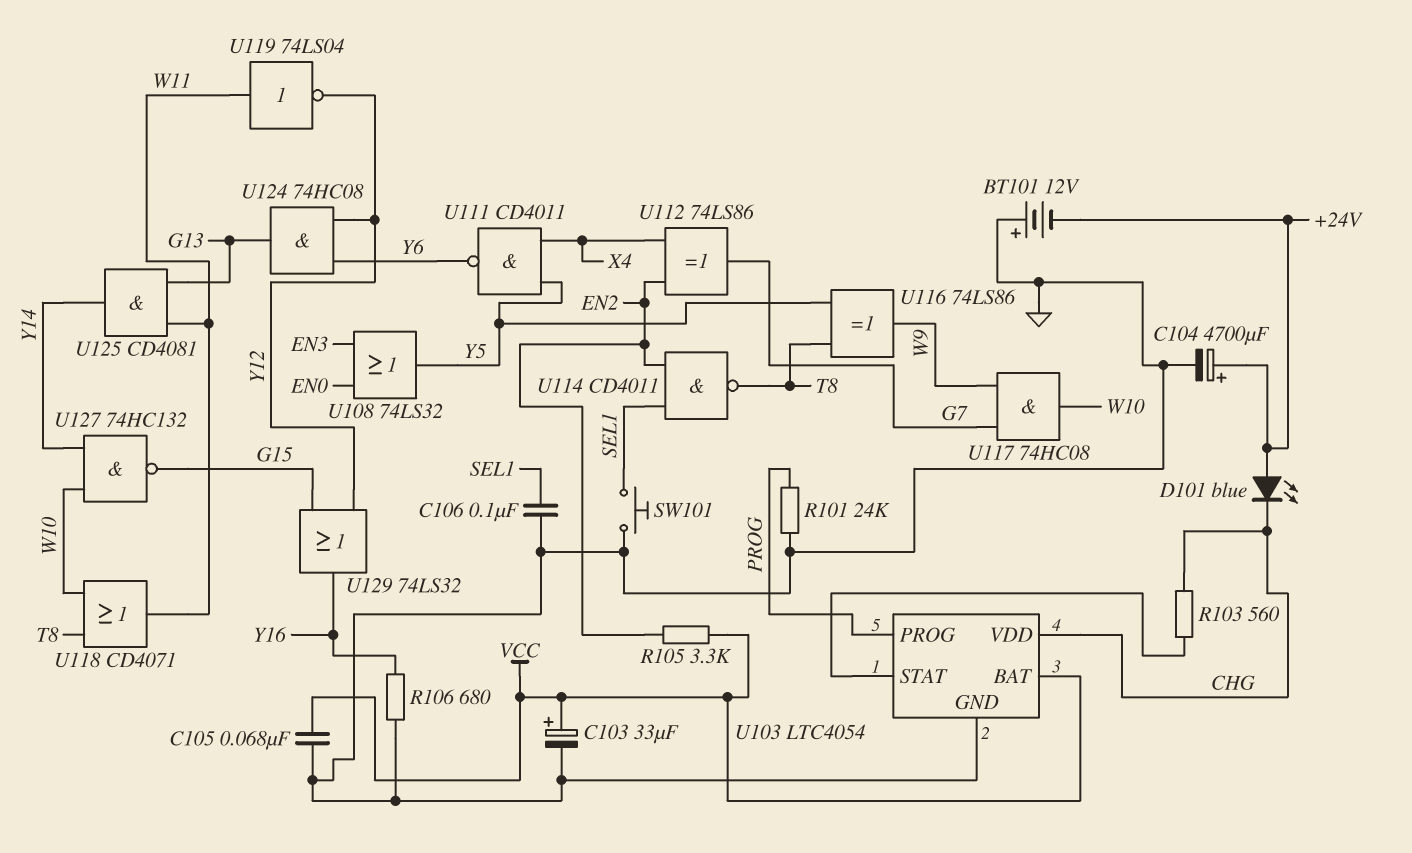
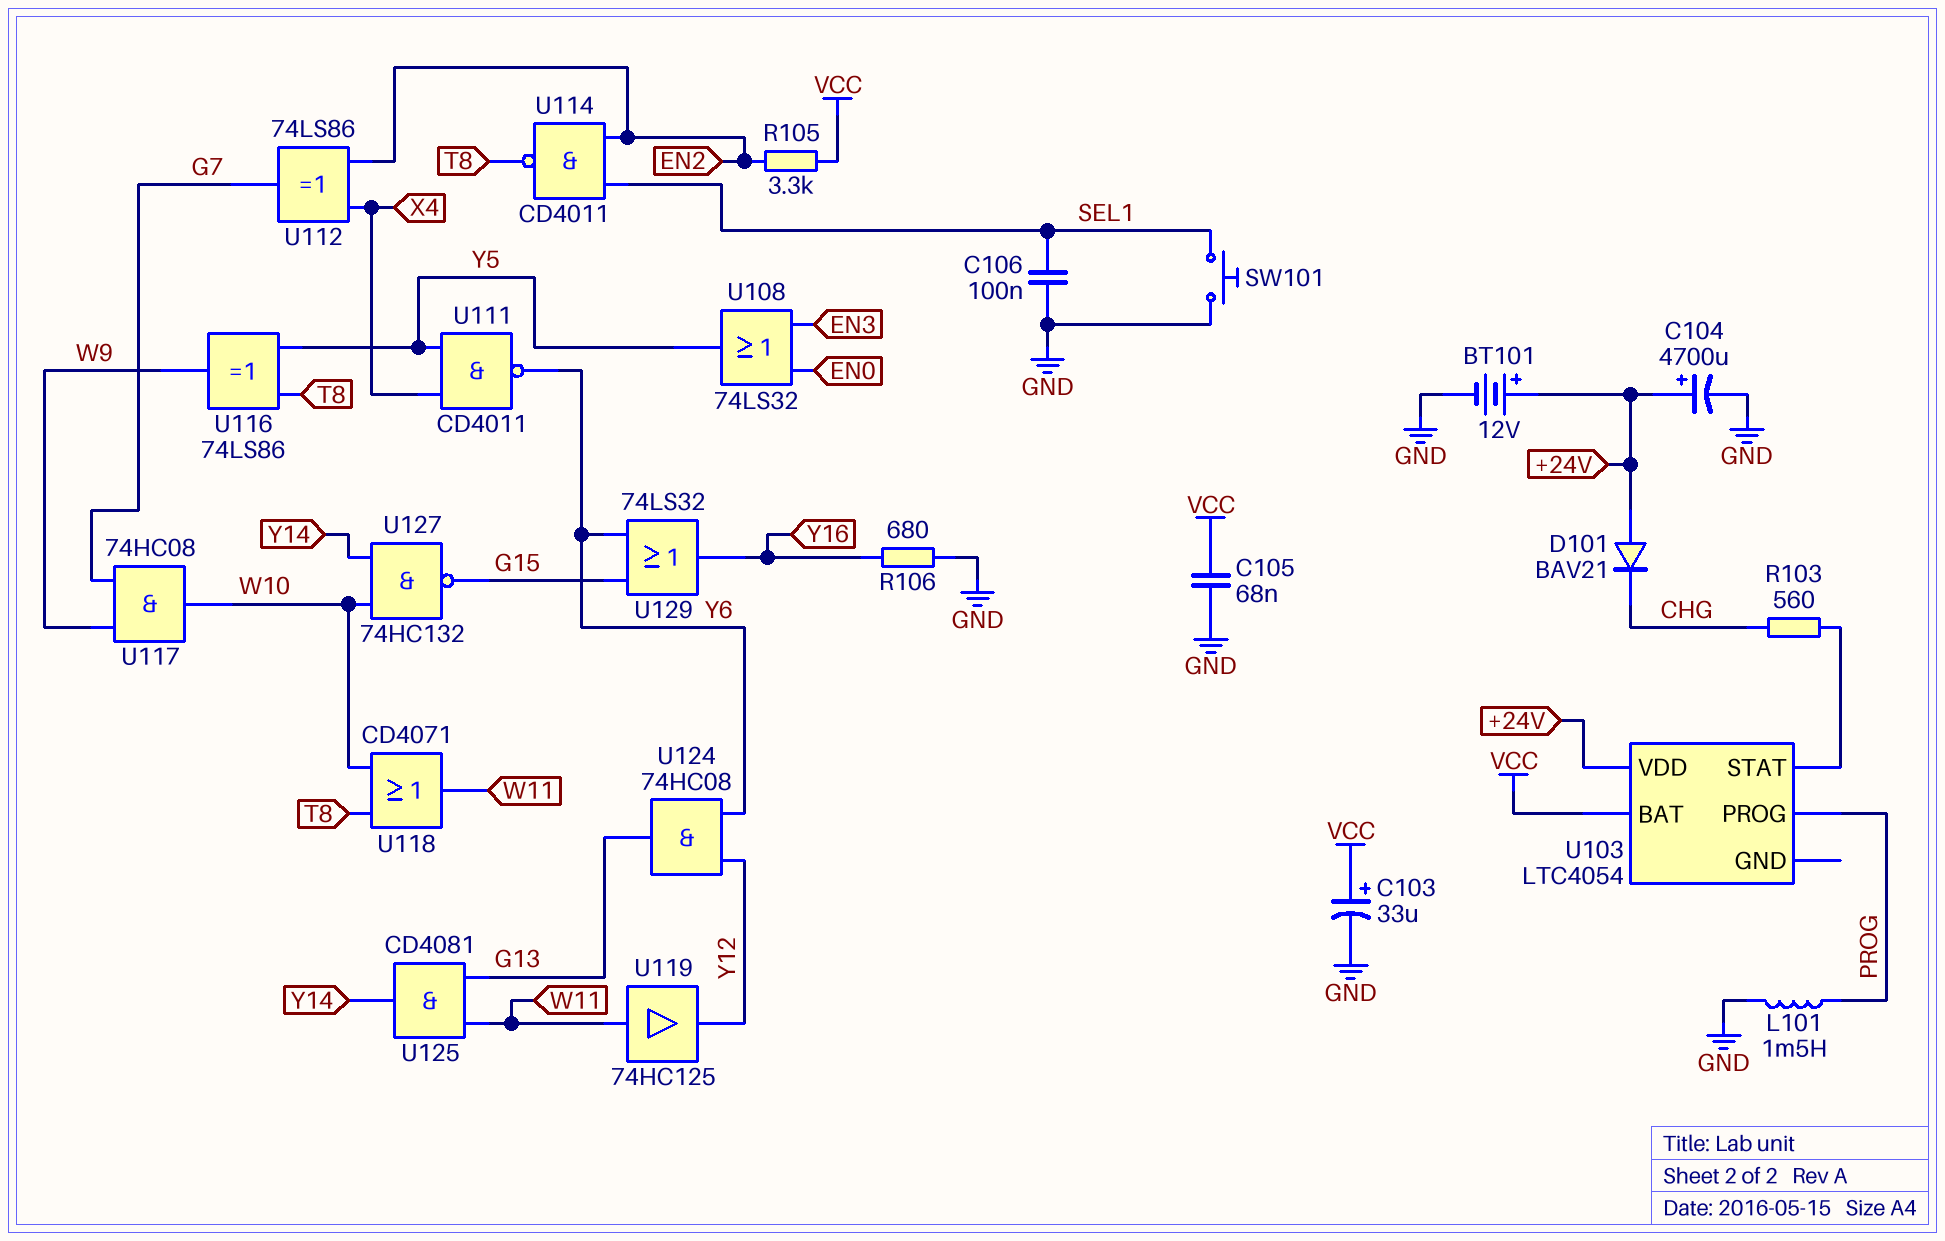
BT101: 12V (plus GND, minus +24V) -> 12V (plus +24V, minus GND)
D101: LED blue (A +24V, K CHG) -> diode BAV21 (A +24V, K CHG)
L101: none -> 1.5mH (GND, PROG)
R101: 24k (GND, PROG) -> none
U103 pin GND: GND -> none
U103 pin VDD: CHG -> +24V
U119: NOT 74LS04 (in W11, out Y12) -> buffer 74HC125 (in W11, out Y12)
U129: OR 74LS32 (in G15, in Y12, out Y16) -> OR 74LS32 (in G15, in Y6, out Y16)

